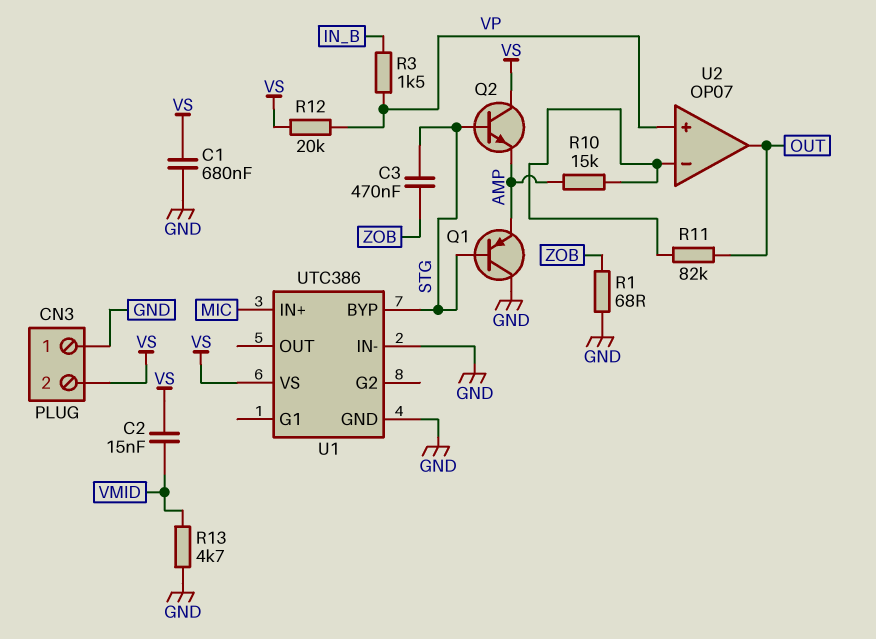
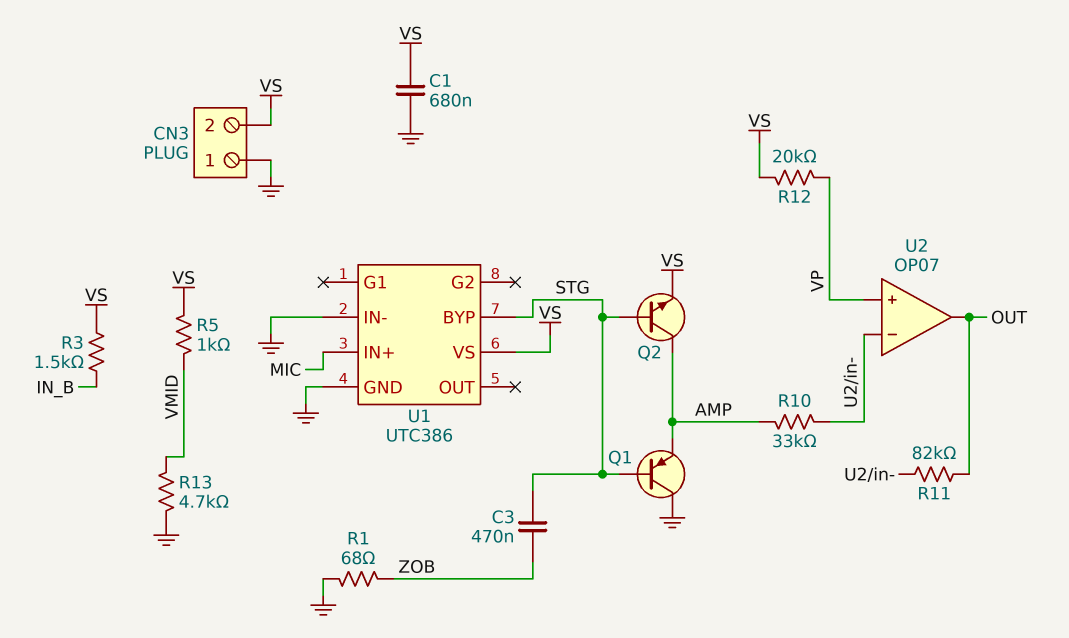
C2: 15nF (VMID, VS) -> none
Q2: NPN (B STG, C VS, E AMP) -> NPN (B STG, C AMP, E VS)
R3: 1.5k (IN_B, VP) -> 1.5k (IN_B, VS)
R5: none -> 1k (VMID, VS)
R10: 15k (AMP, U2/in-) -> 33k (AMP, U2/in-)

